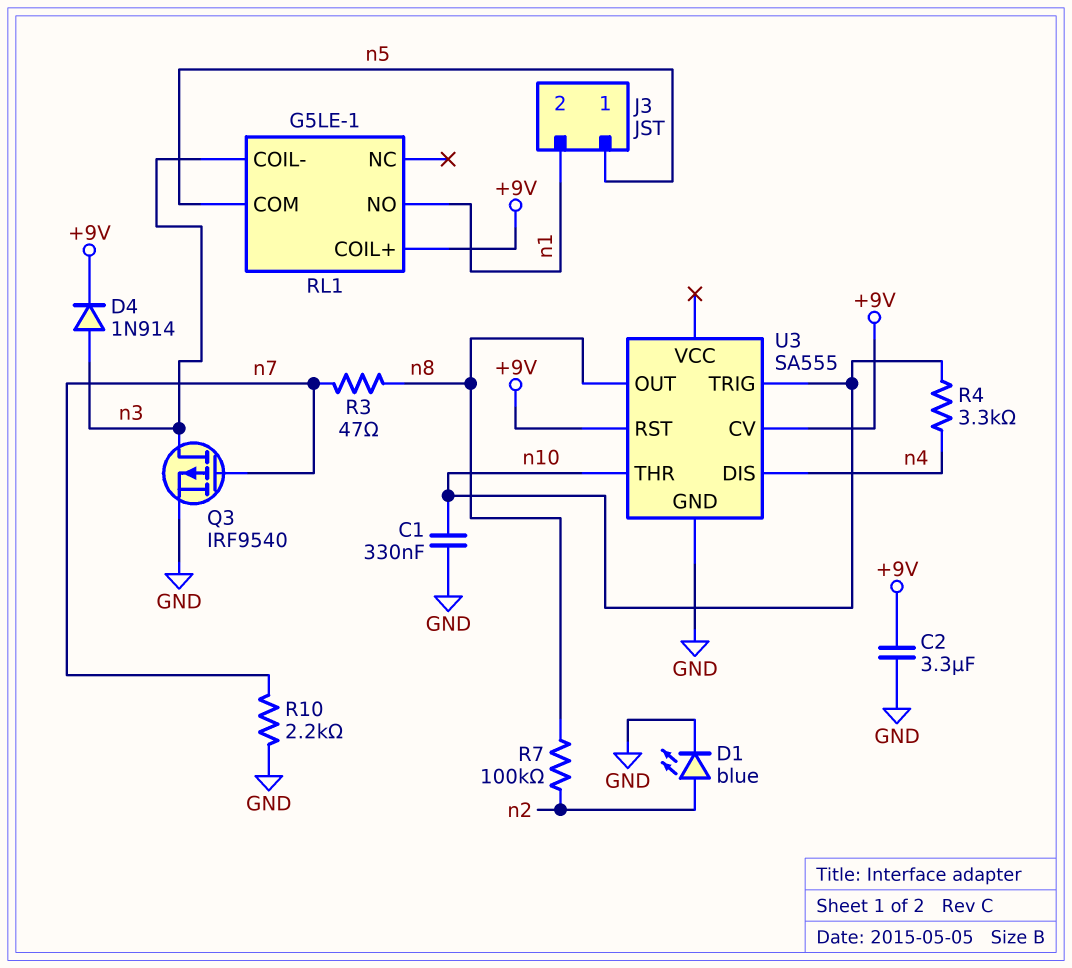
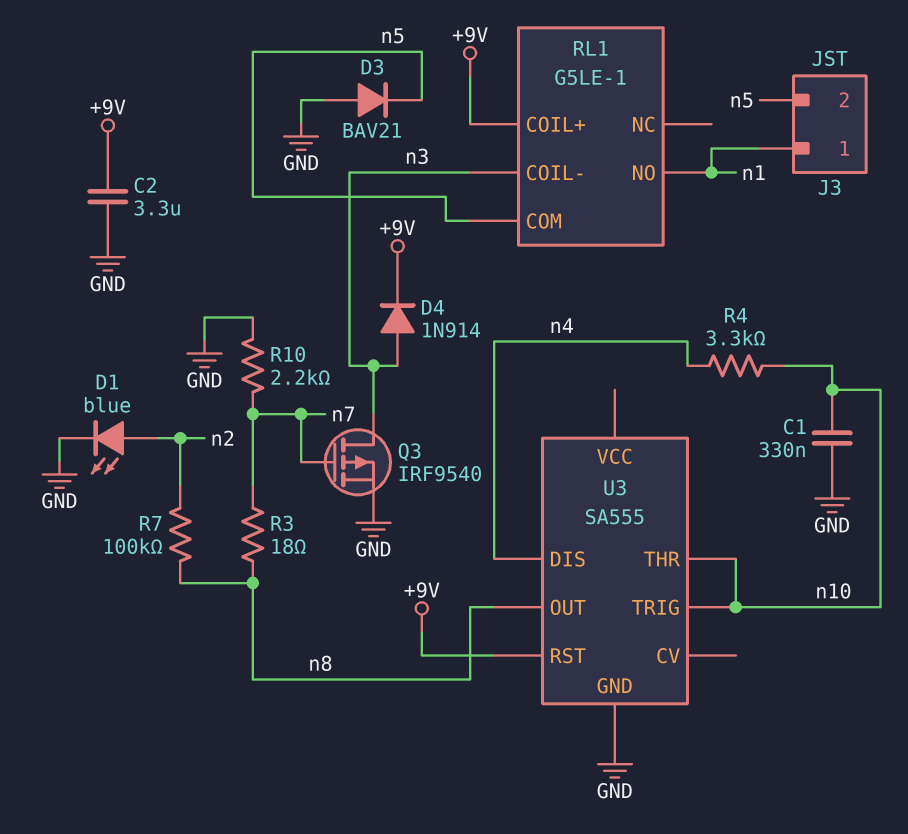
D3: none -> diode BAV21 (A GND, K n5)
J3 pin 1: n5 -> n1
J3 pin 2: n1 -> n5
R3: 47 (n7, n8) -> 18 (n7, n8)
U3 pin CV: +9V -> none

